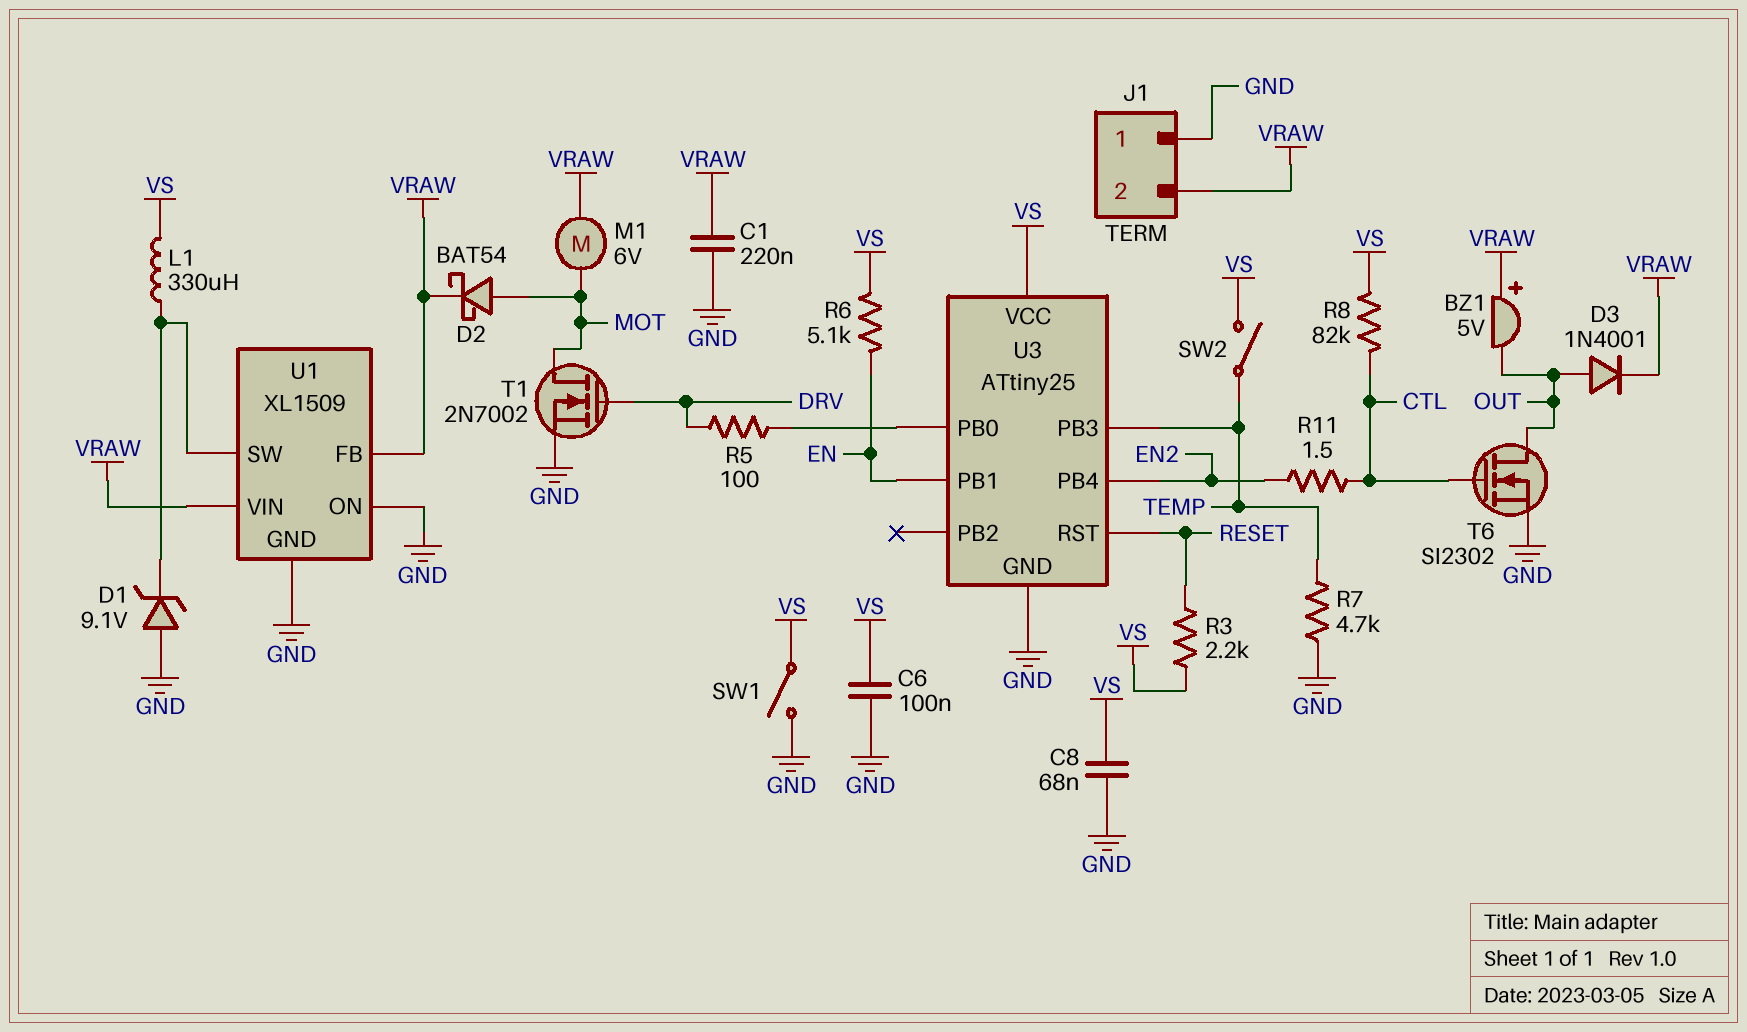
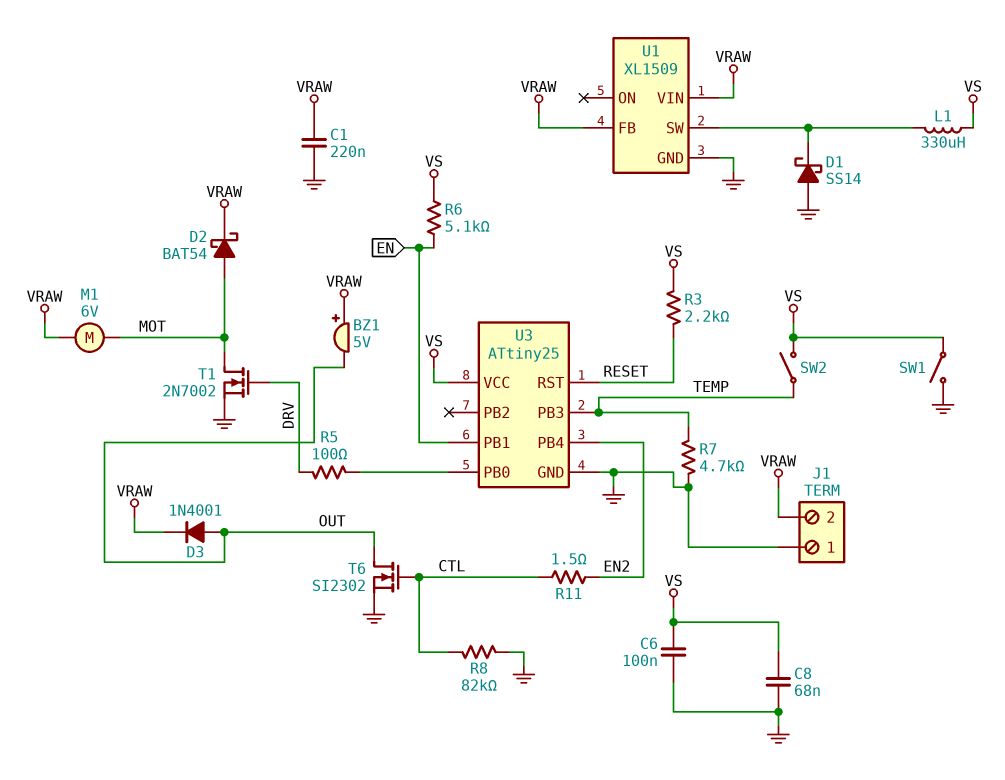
D1: zener 9.1V (A GND, K U1/SW) -> schottky SS14 (A GND, K U1/SW)
R8: 82k (CTL, VS) -> 82k (CTL, GND)
U1 pin ON: GND -> none

